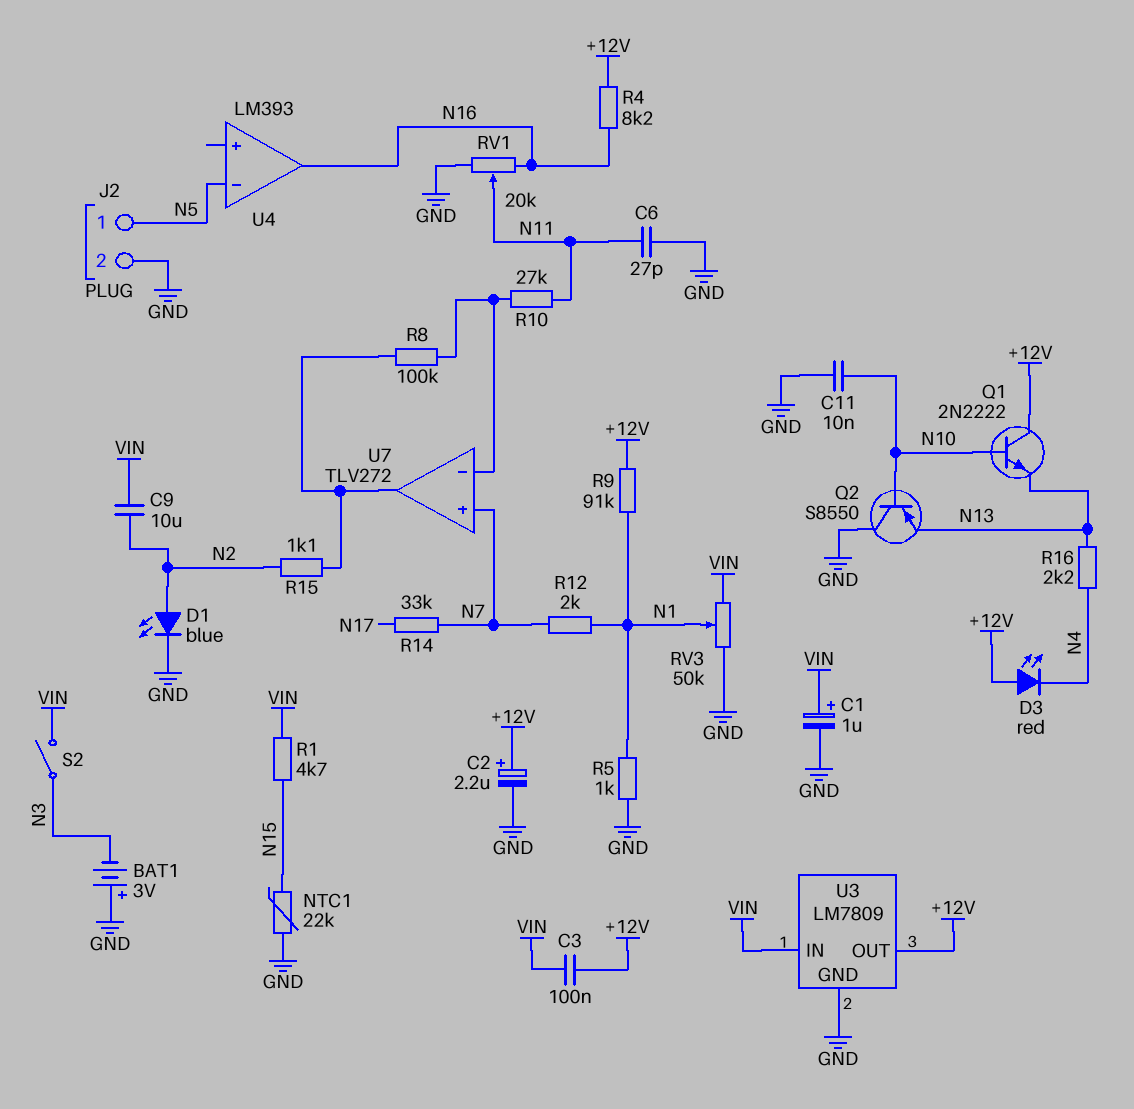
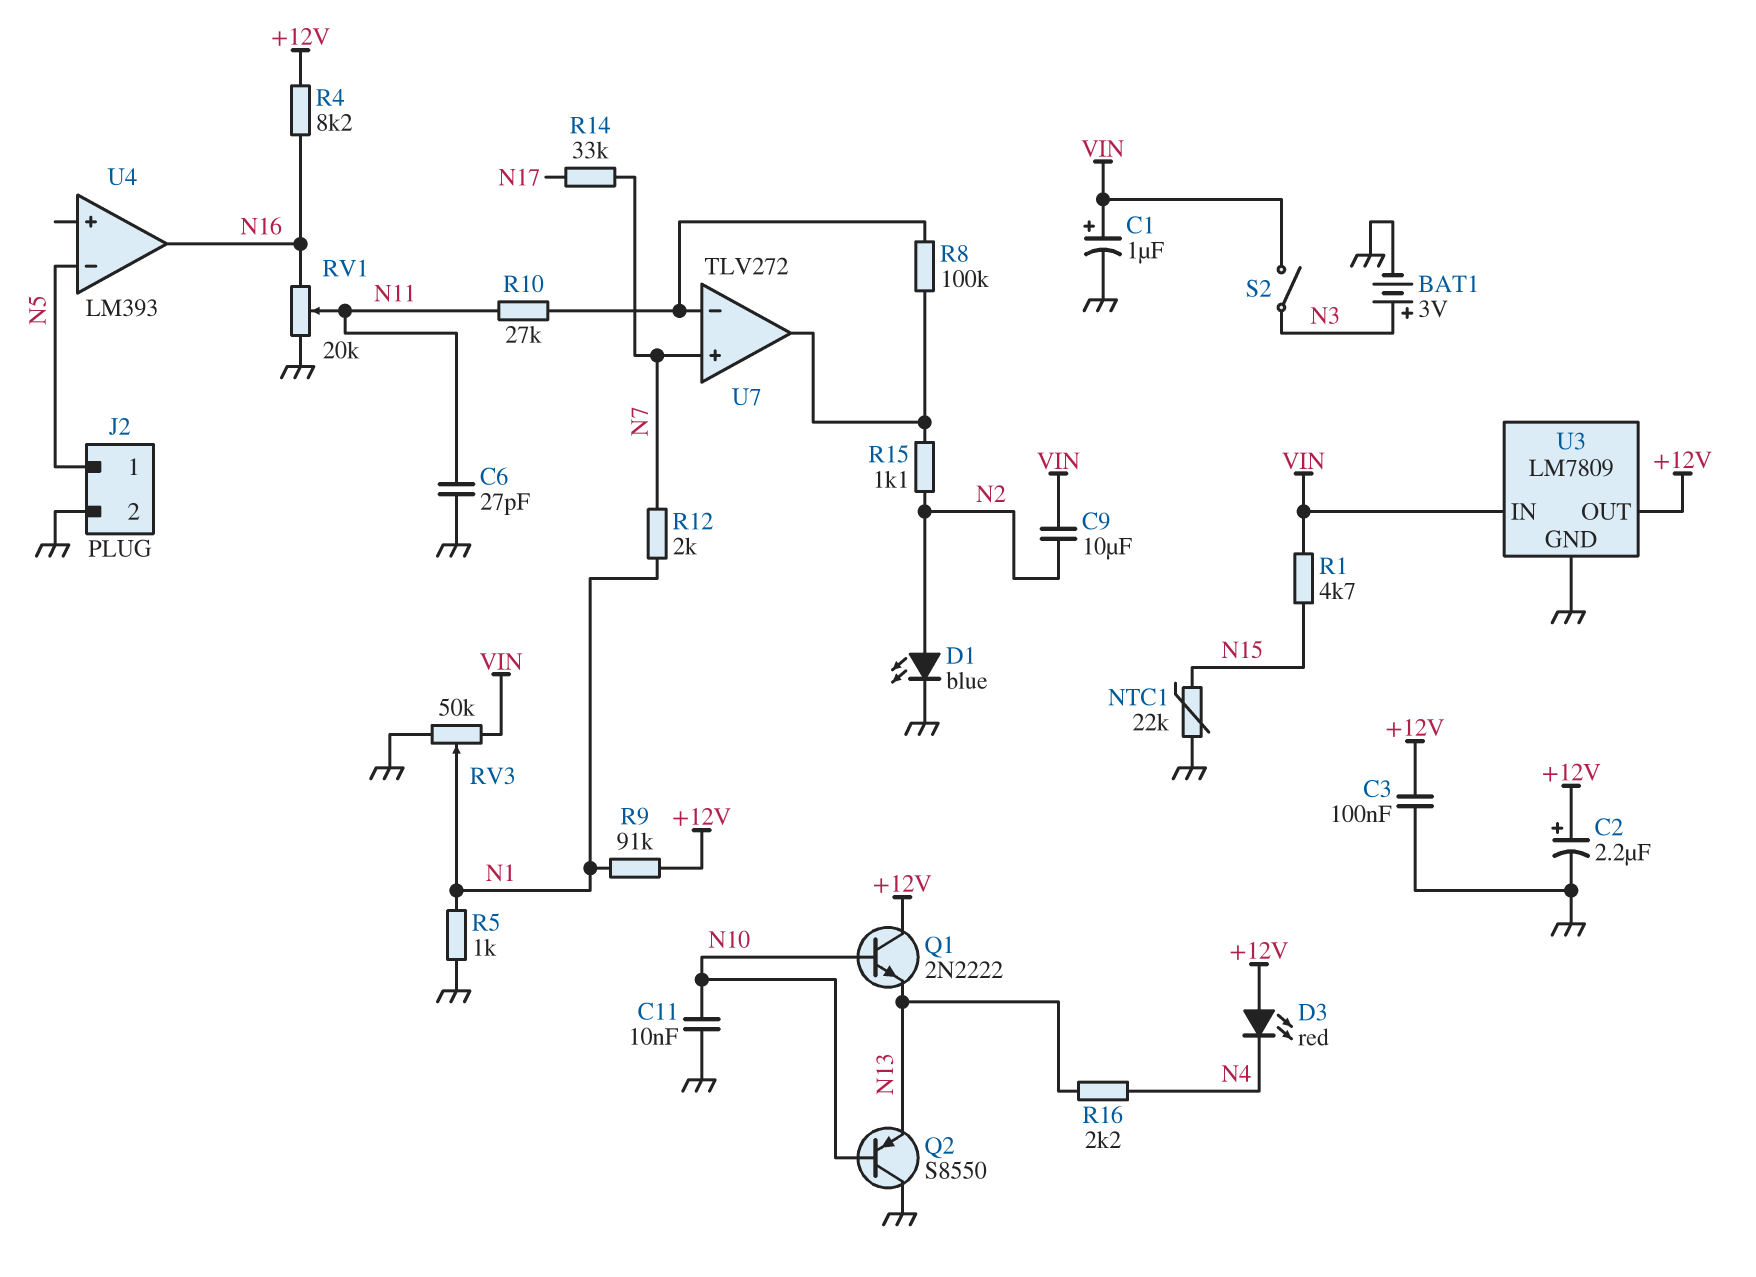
BAT1: 3V (plus GND, minus N3) -> 3V (plus N3, minus GND)
C3: 100nF (+12V, VIN) -> 100nF (+12V, GND)

